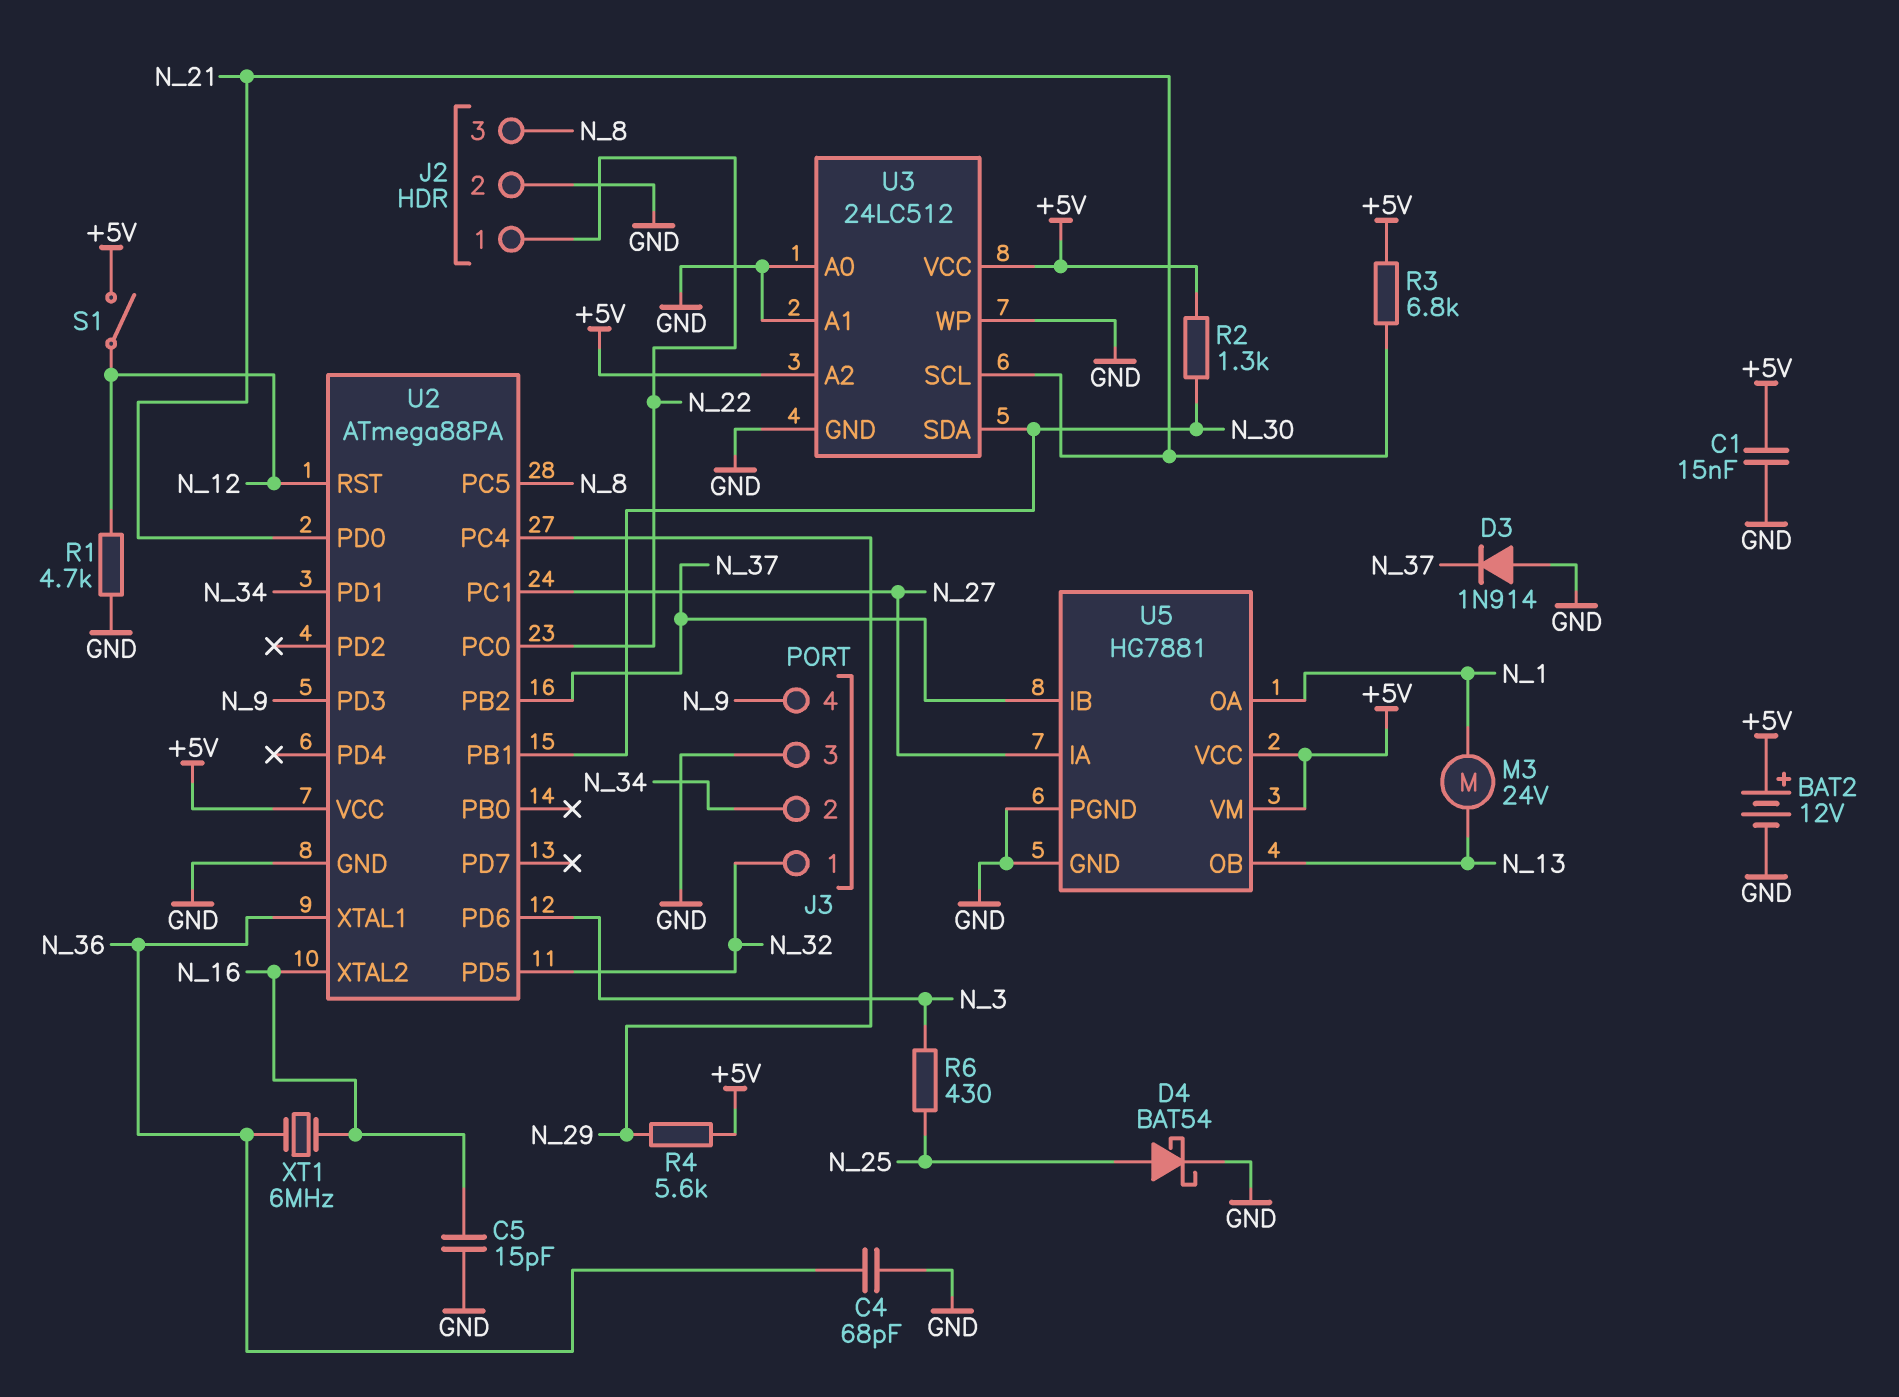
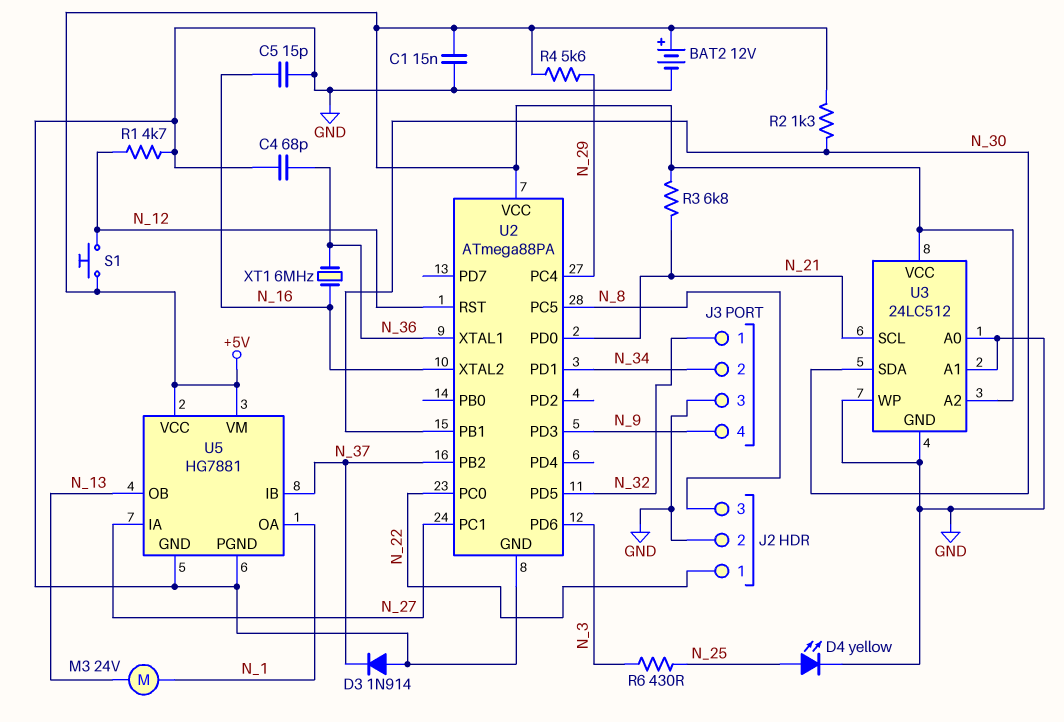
D4: schottky BAT54 (A N_25, K GND) -> LED yellow (A N_25, K GND)
S1: switch (+5V, N_12) -> button (+5V, N_12)

